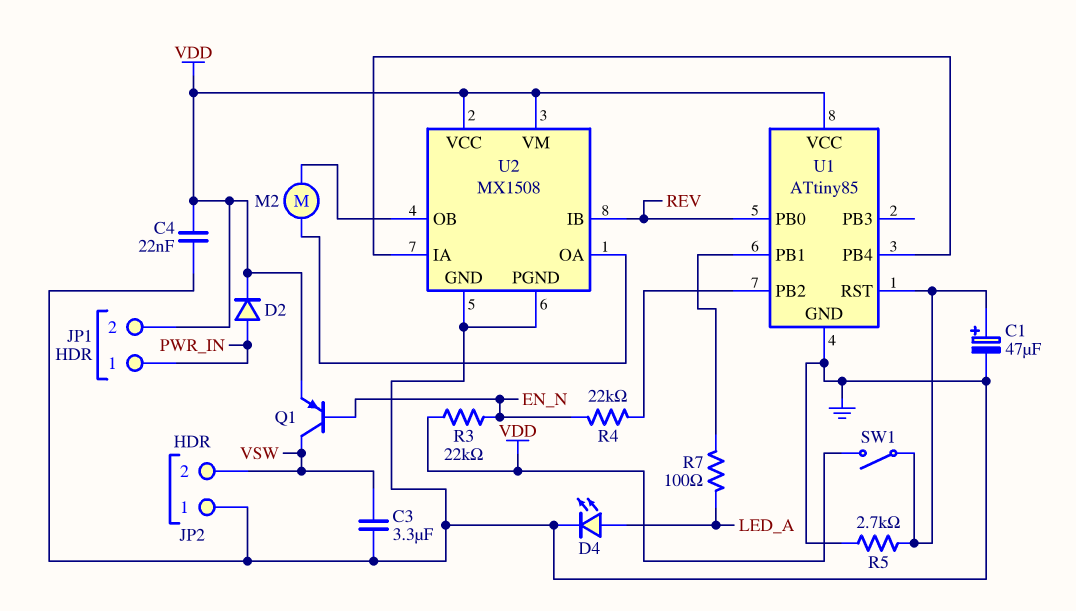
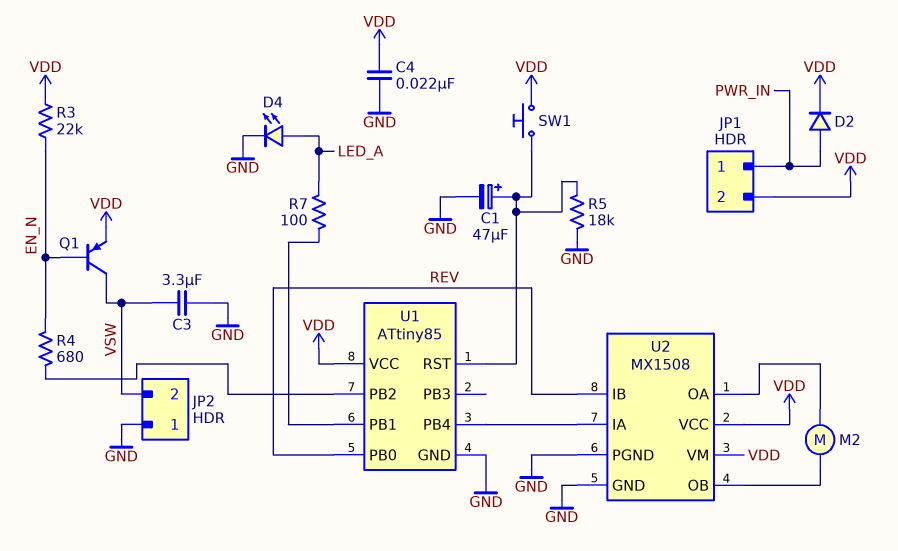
R4: 22k (EN_N, U1/PB2) -> 680 (EN_N, U1/PB2)
R5: 2.7k (GND, U1/RST) -> 18k (GND, U1/RST)
SW1: switch (U1/RST, VDD) -> button (U1/RST, VDD)

